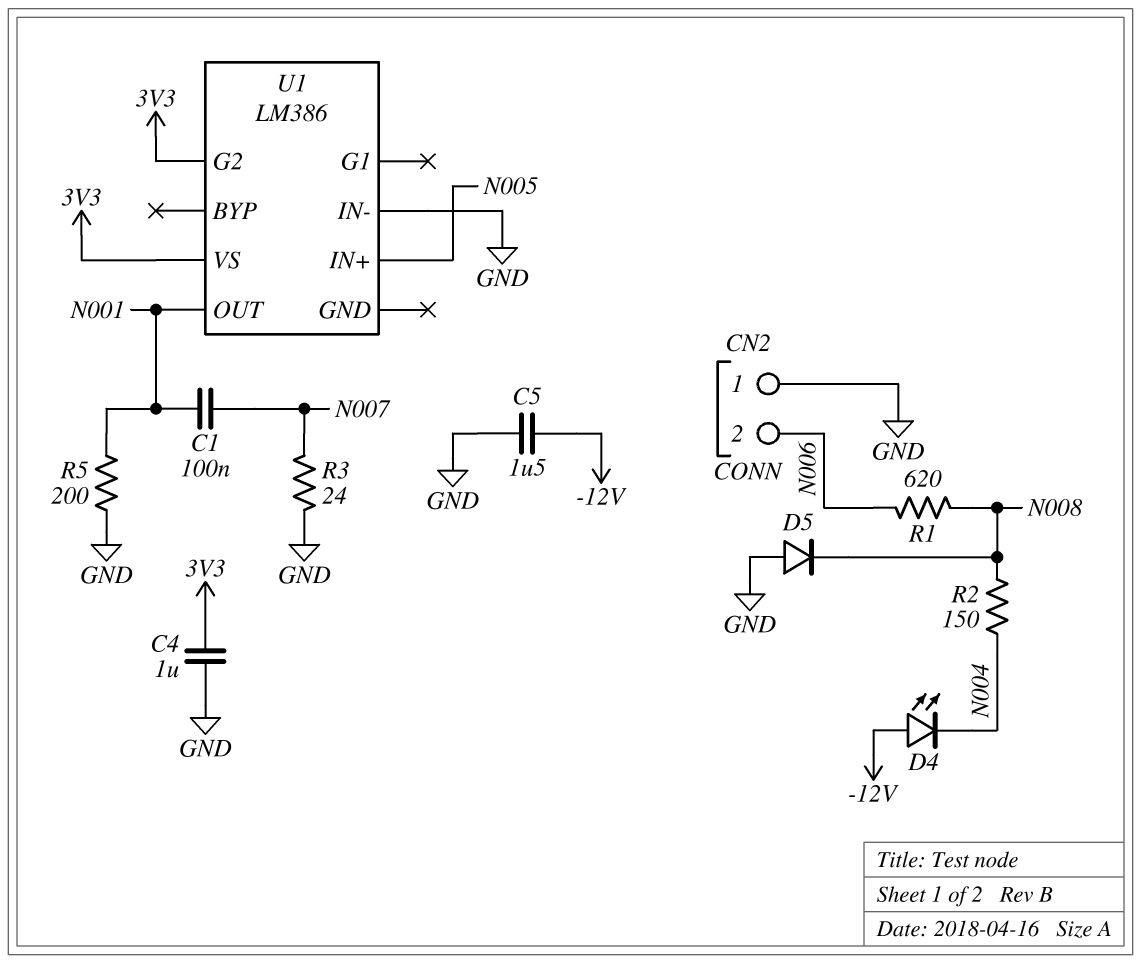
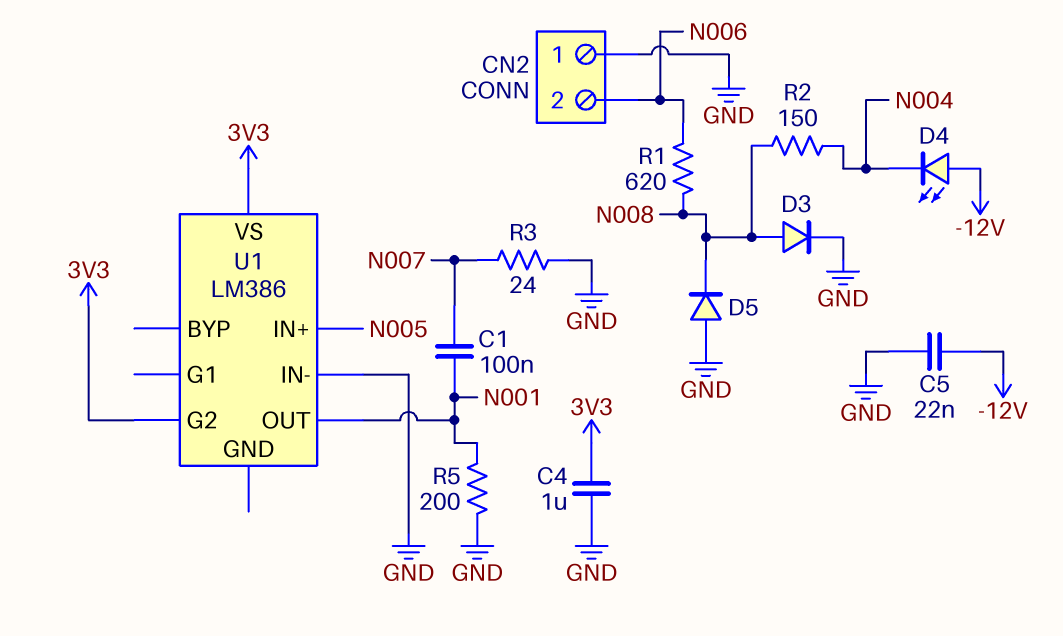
C5: 1.5uF (-12V, GND) -> 22nF (-12V, GND)
D3: none -> diode (A N008, K GND)

